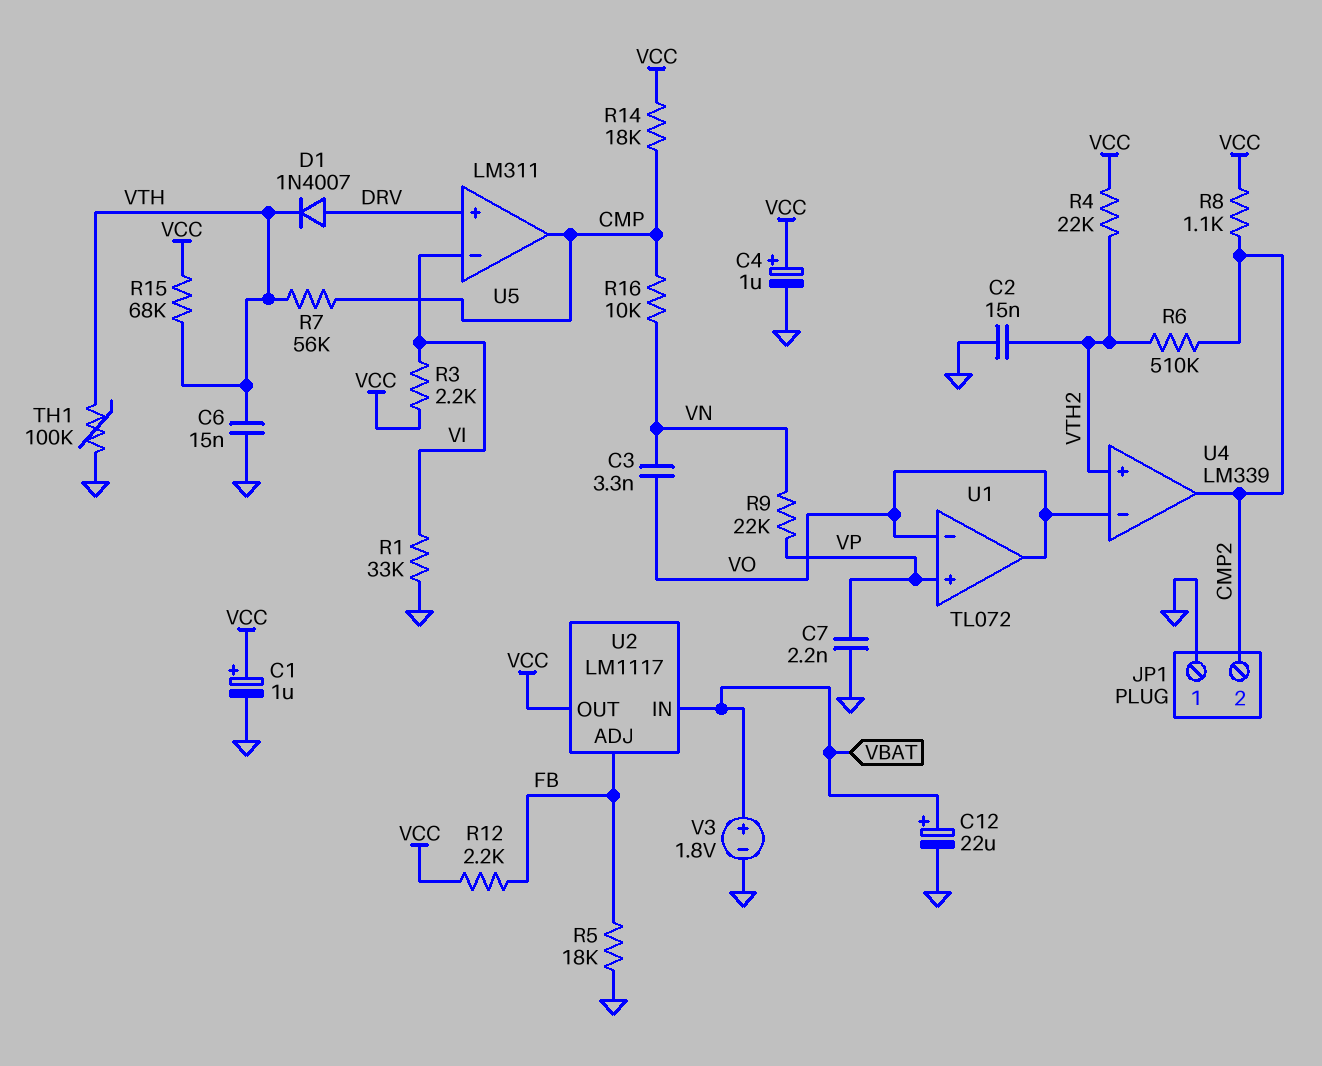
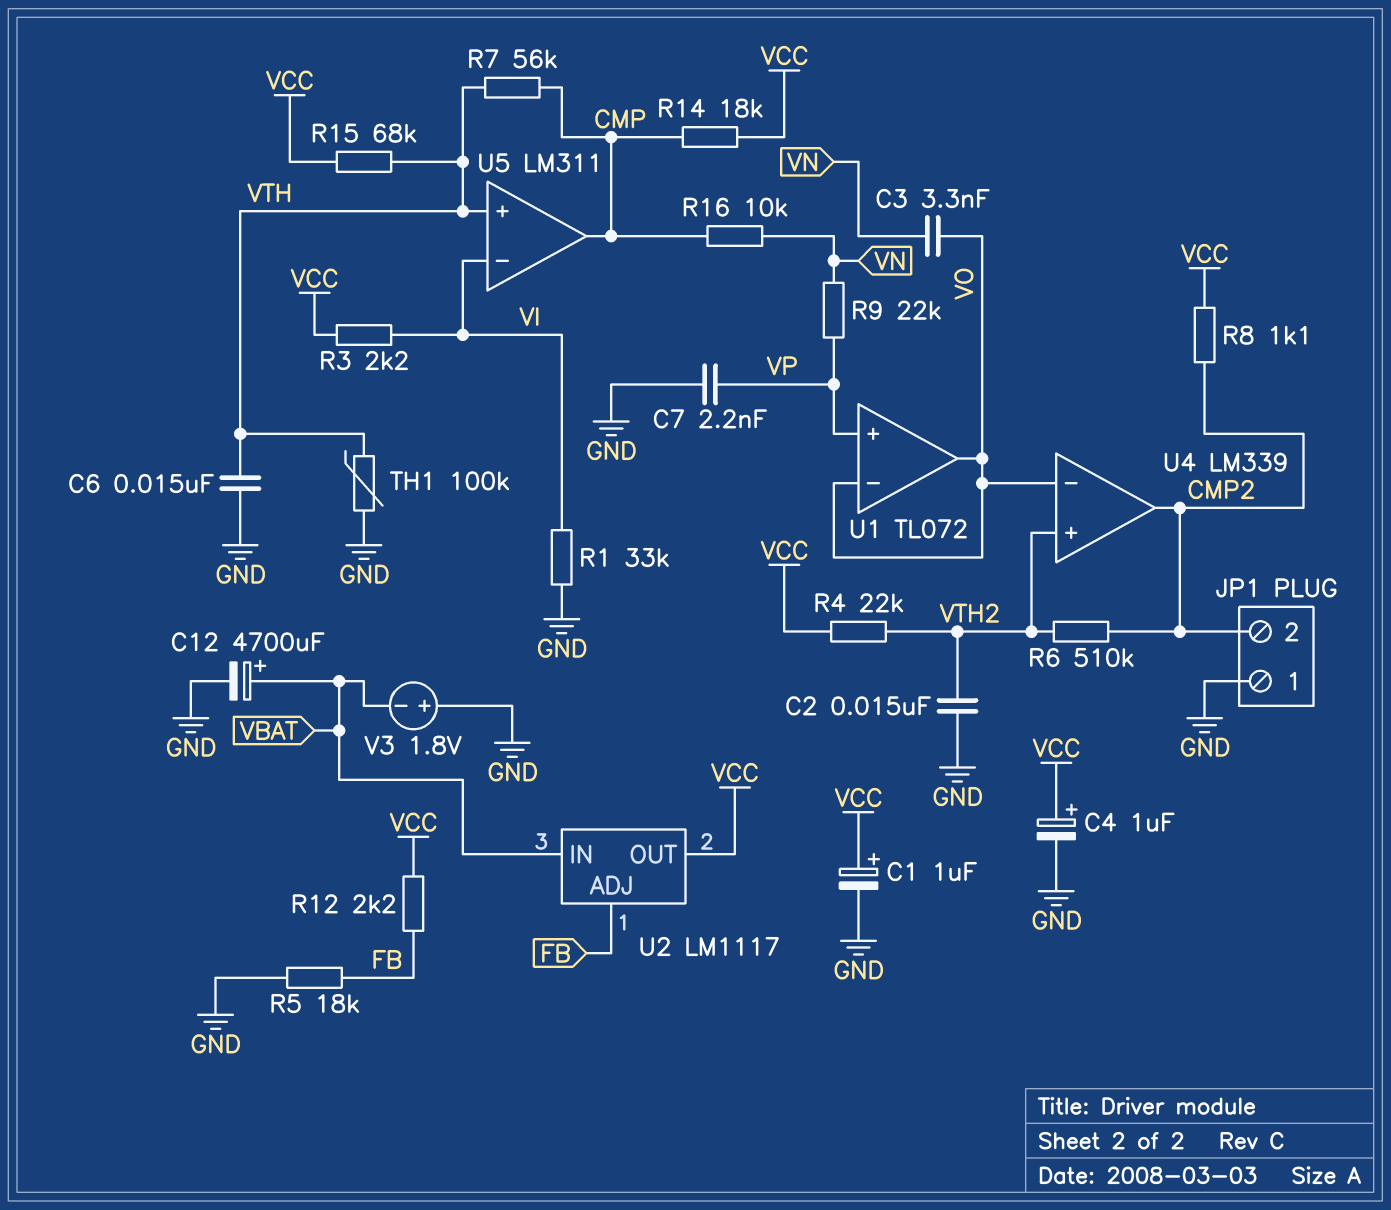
C12: 22uF (plus VBAT, minus GND) -> 4700uF (plus VBAT, minus GND)
D1: diode 1N4007 (A DRV, K VTH) -> none
U5 pin in+: DRV -> VTH
V3: 1.8V (plus VBAT, minus GND) -> 1.8V (plus GND, minus VBAT)

